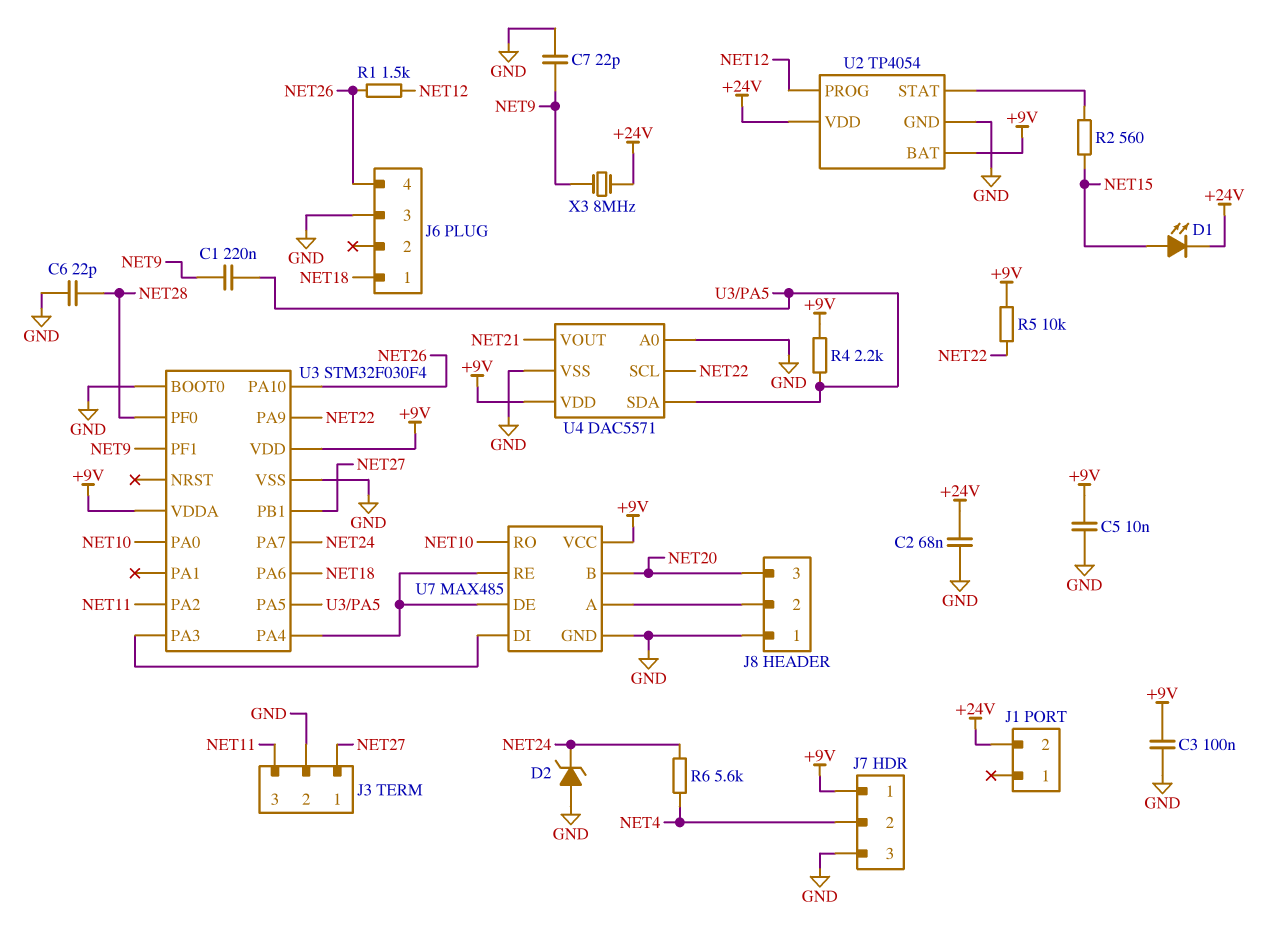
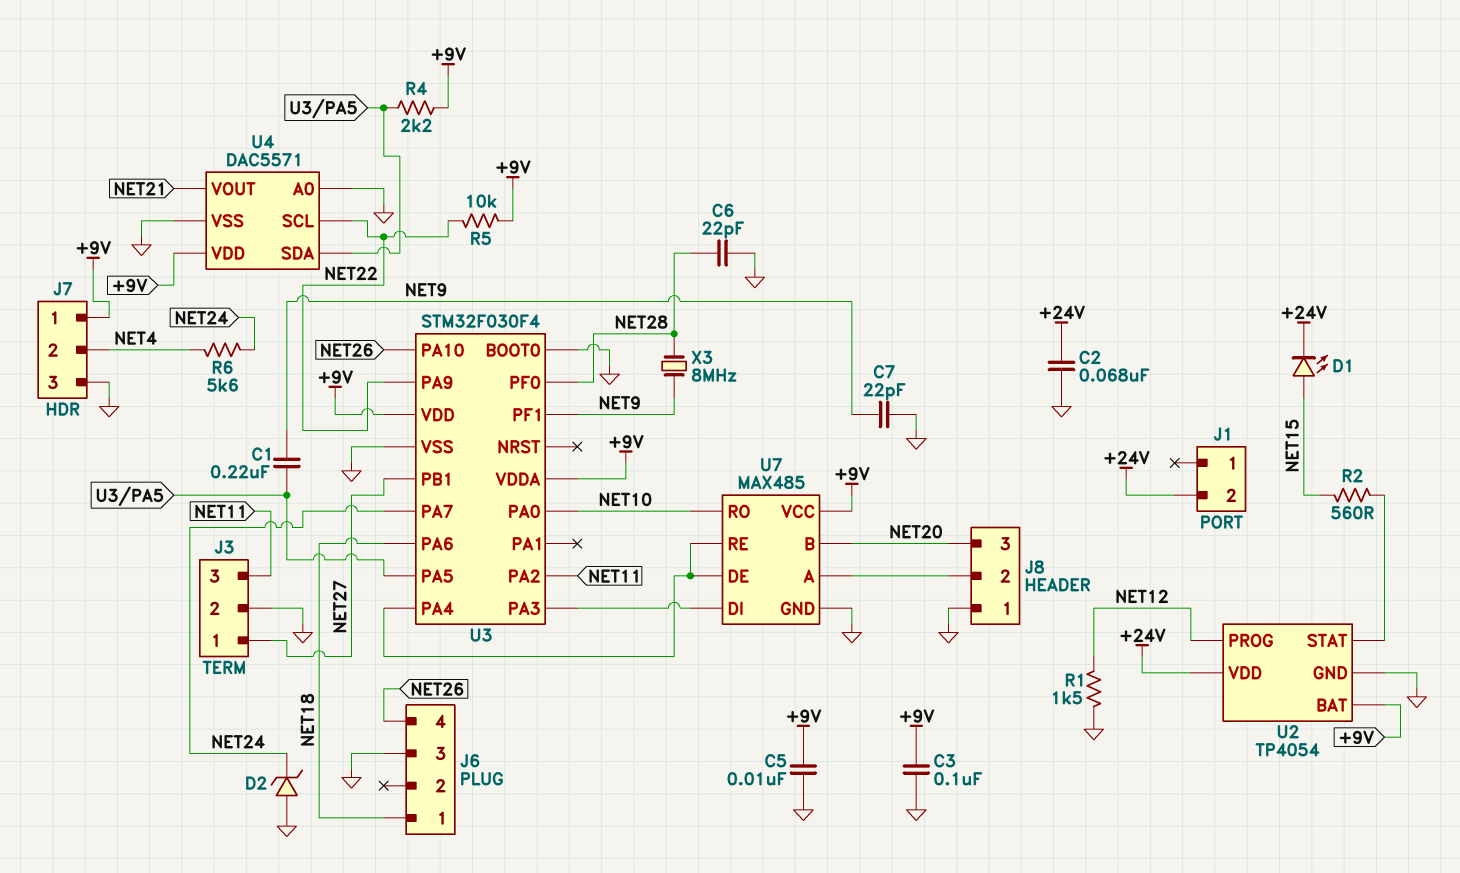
R1: 1.5k (NET12, NET26) -> 1.5k (GND, NET12)
X3: 8MHz (+24V, NET9) -> 8MHz (NET9, NET28)

